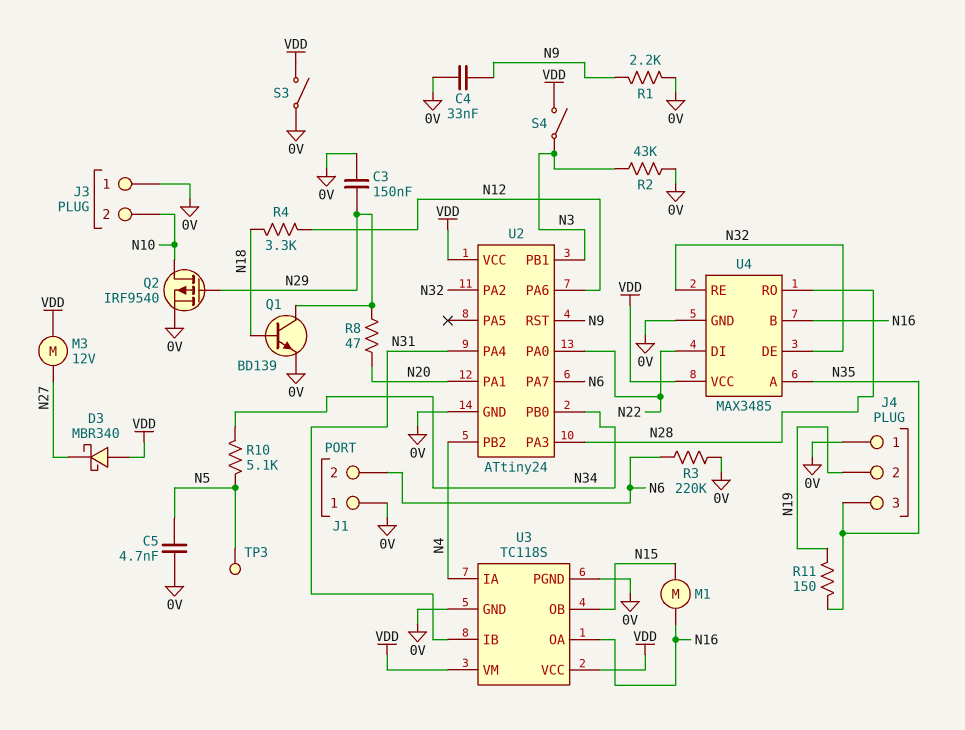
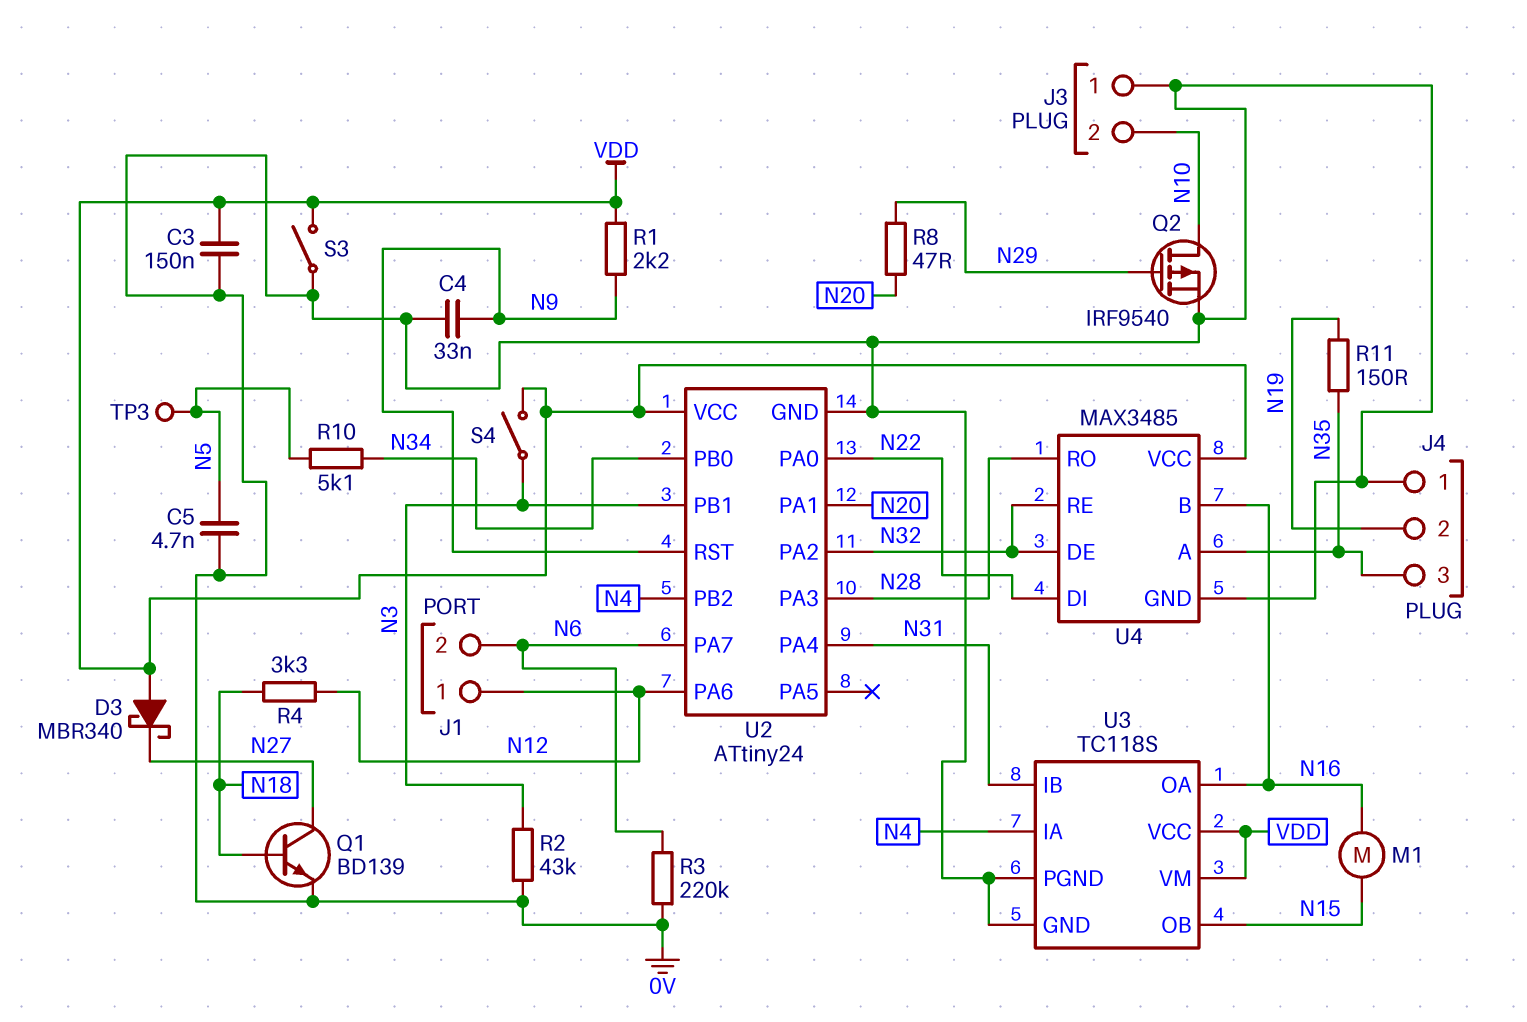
C3: 150nF (0V, N29) -> 150nF (0V, VDD)
J1 pin 1: 0V -> N12
M3: motor 12V (N27, VDD) -> none
Q1: NPN BD139 (B N18, C N29, E 0V) -> NPN BD139 (B N18, C N27, E 0V)
R1: 2.2k (0V, N9) -> 2.2k (N9, VDD)

